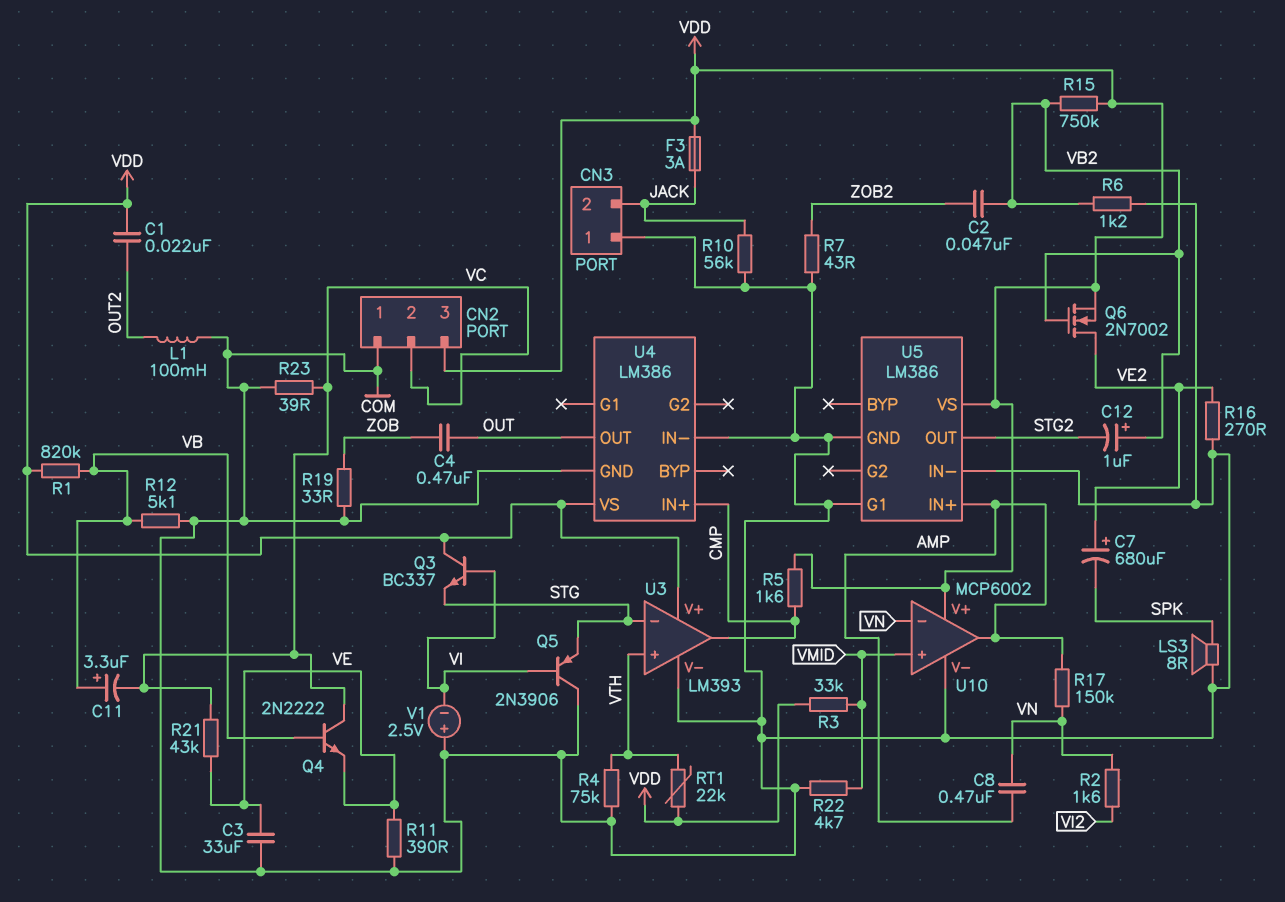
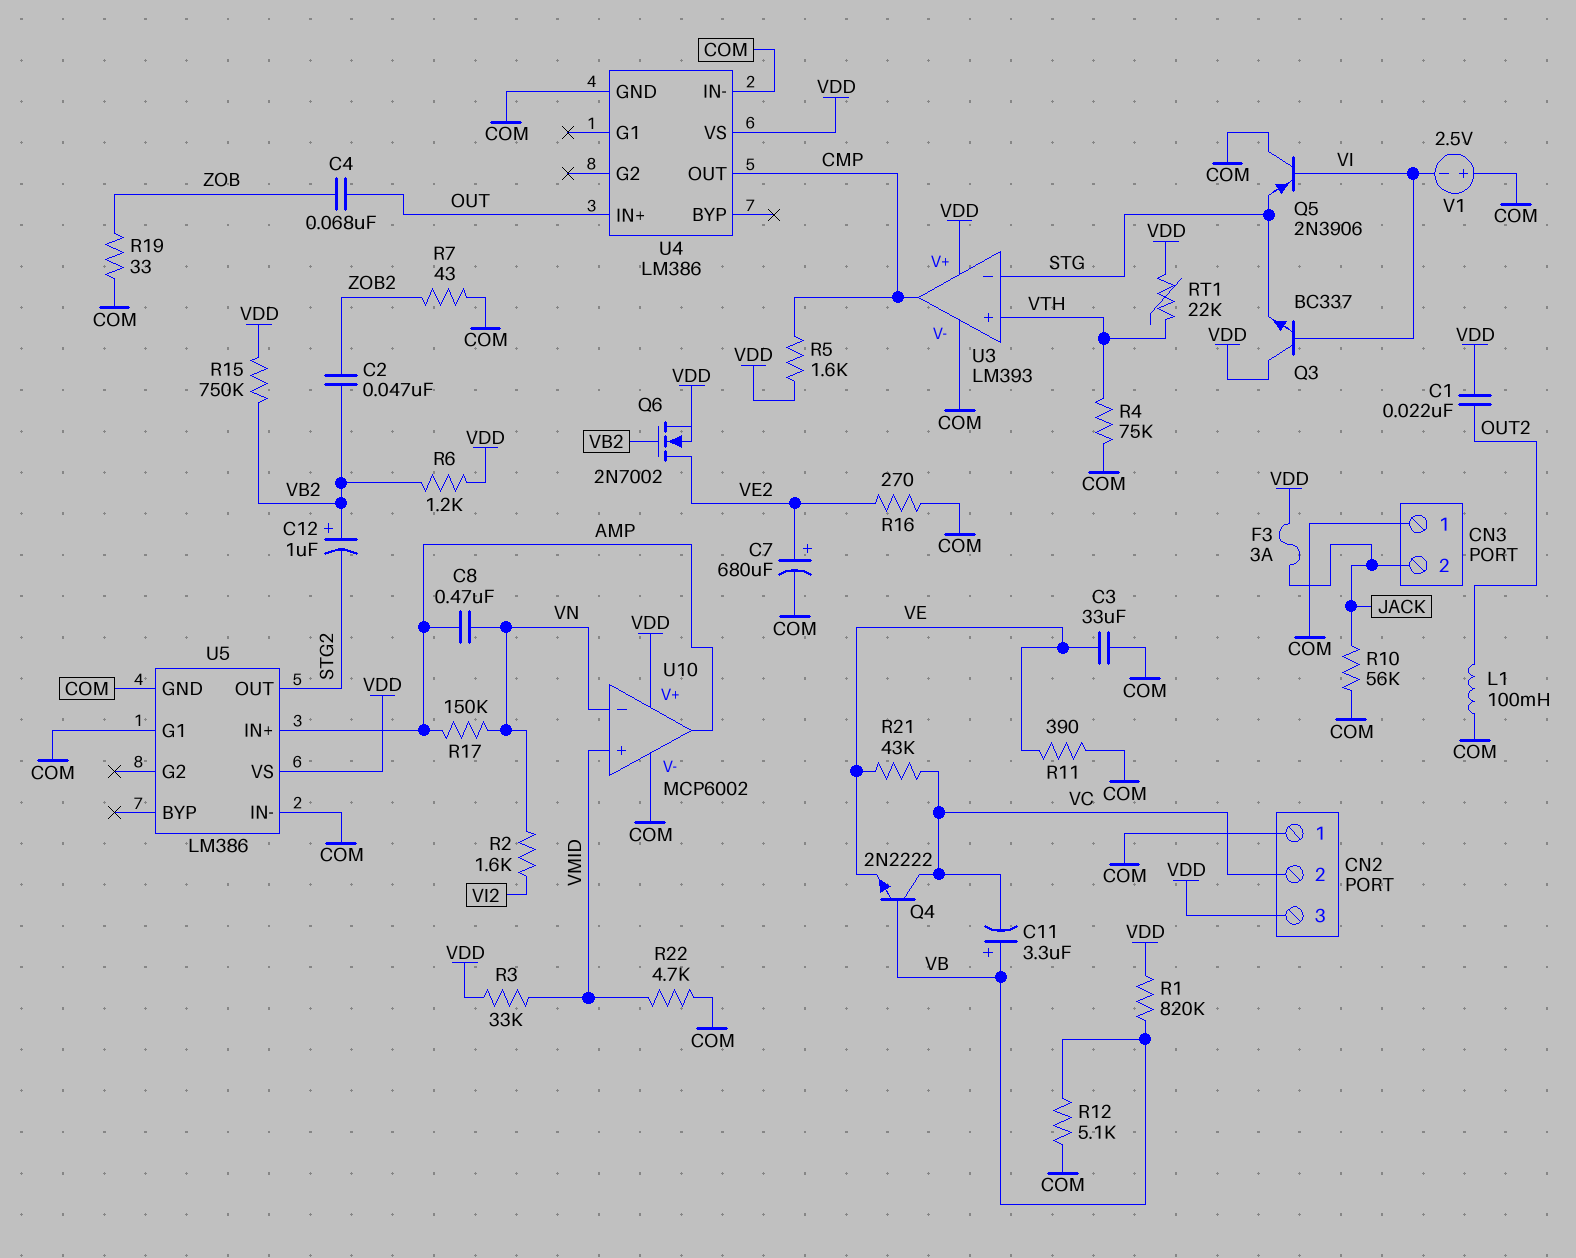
C4: 470nF (OUT, ZOB) -> 68nF (OUT, ZOB)
C7: 680uF (plus VE2, minus SPK) -> 680uF (plus VE2, minus COM)
LS3: speaker 8R (COM, SPK) -> none
R6: 1.2k (COM, VB2) -> 1.2k (VB2, VDD)
R23: 39 (COM, VC) -> none
U4 pin IN+: CMP -> OUT
U4 pin OUT: OUT -> CMP

